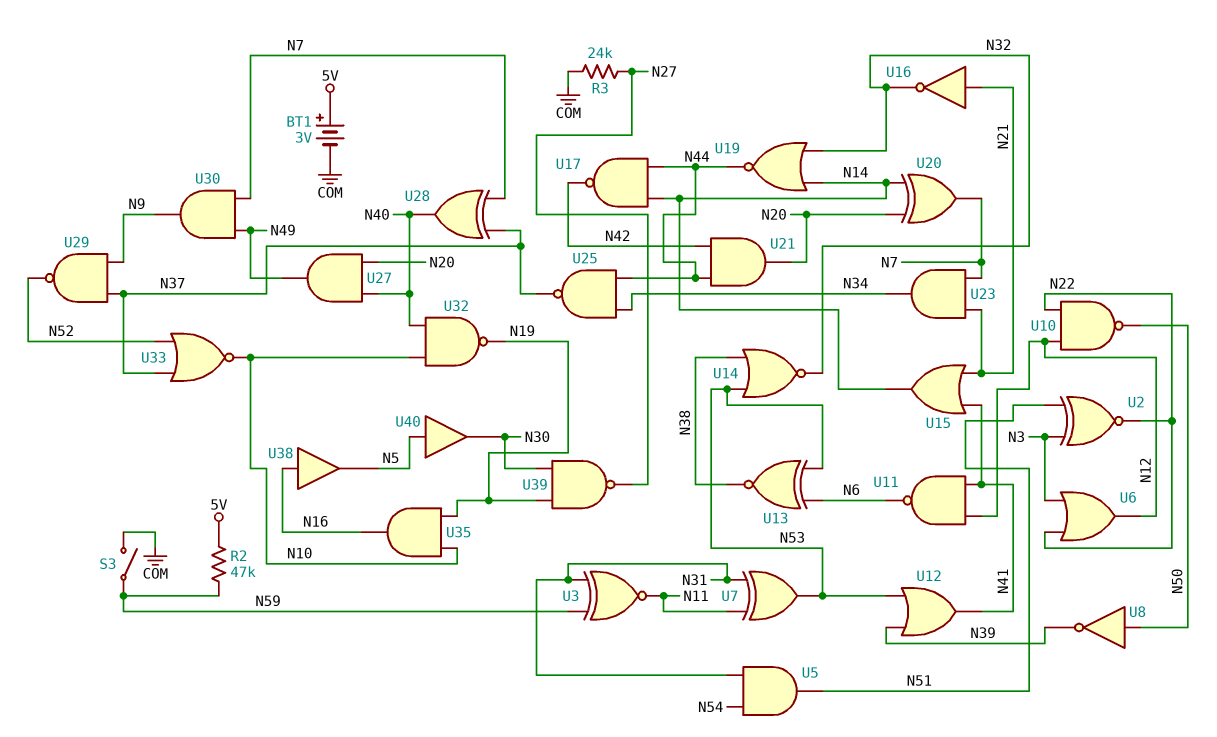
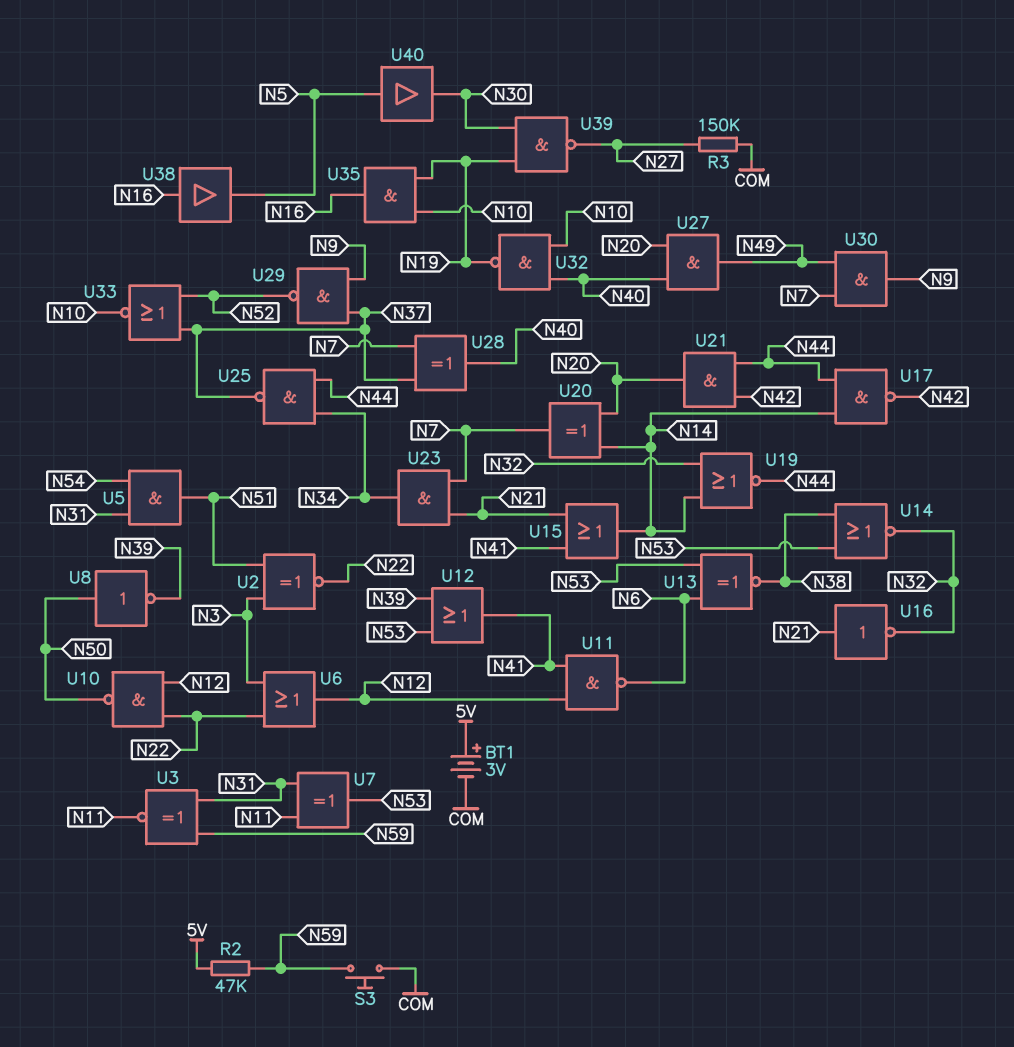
R3: 24k (COM, N27) -> 150k (COM, N27)
S3: switch (COM, N59) -> button (COM, N59)

